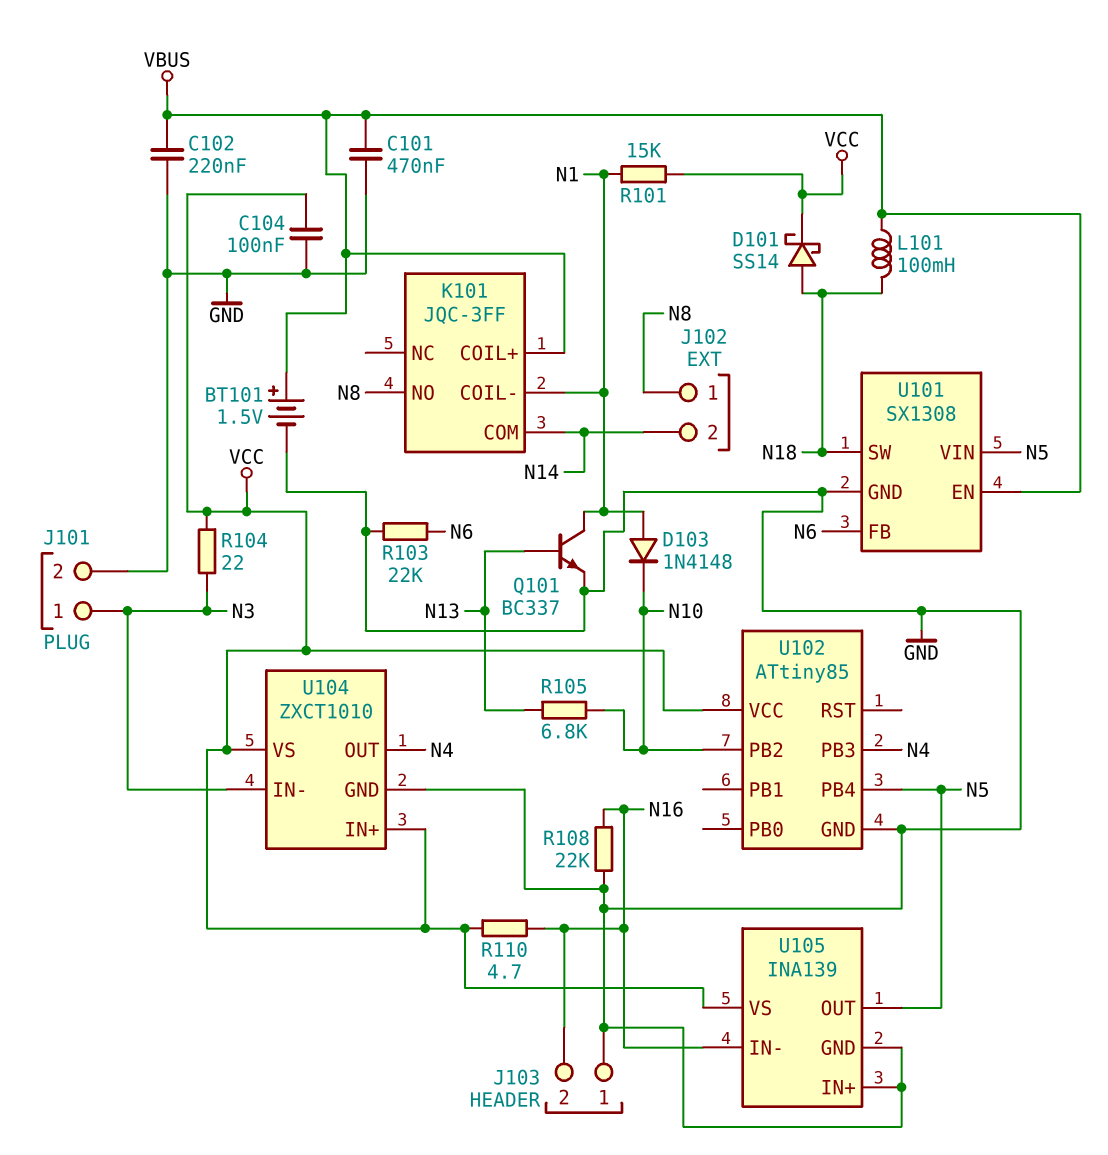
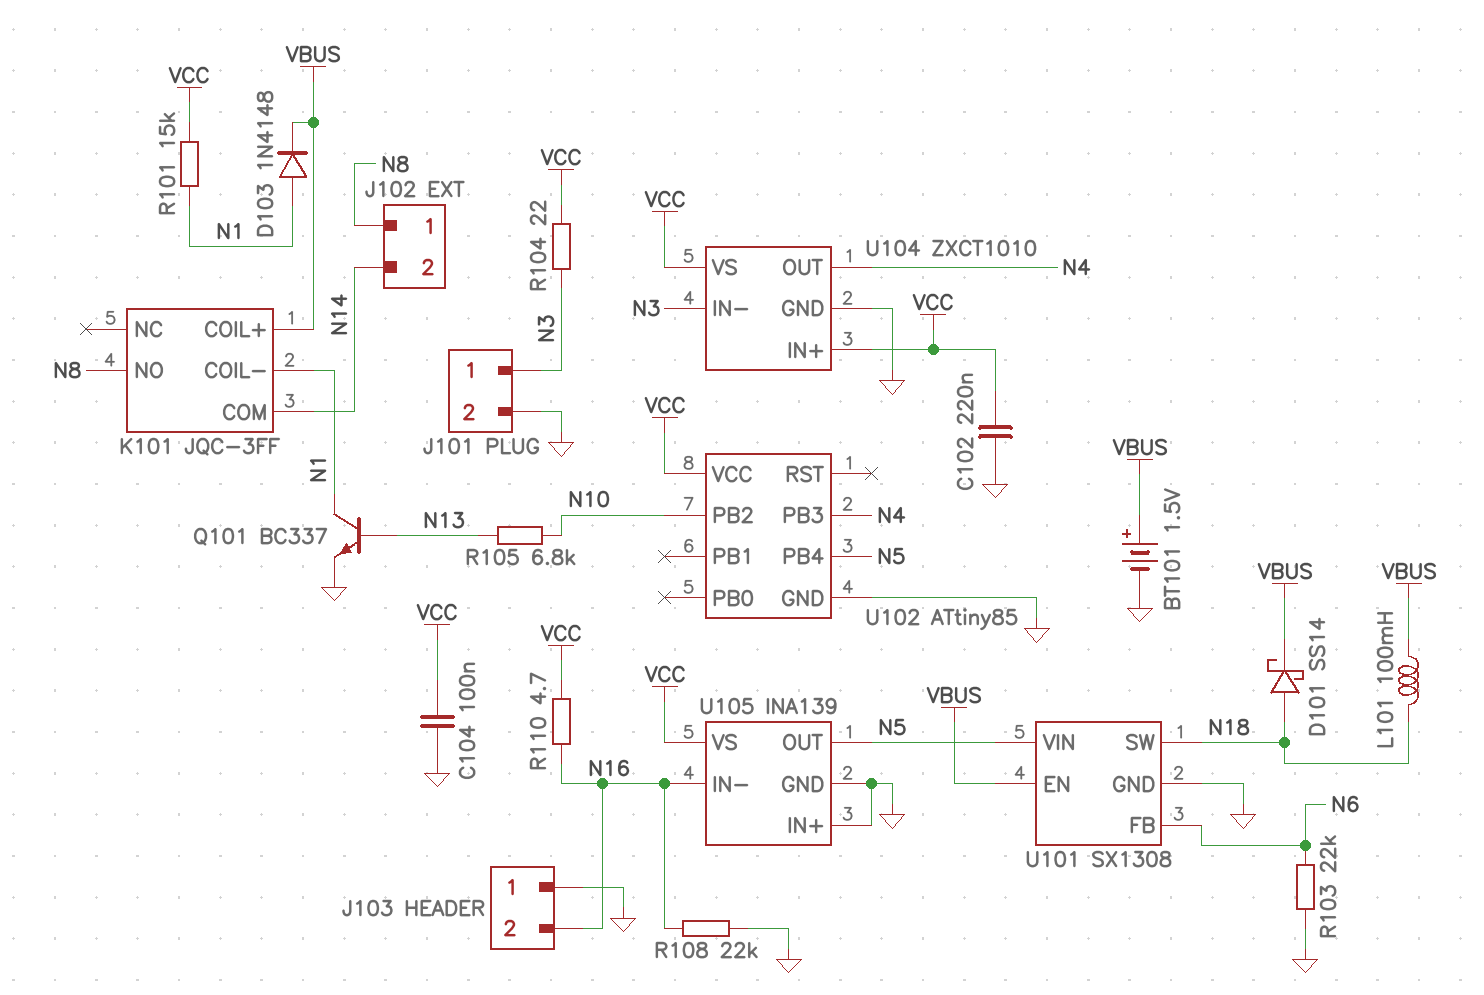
C101: 470nF (GND, VBUS) -> none
C102: 220nF (GND, VBUS) -> 220nF (GND, VCC)
D101: schottky SS14 (A N18, K VCC) -> schottky SS14 (A N18, K VBUS)
D103: diode 1N4148 (A N1, K N10) -> diode 1N4148 (A N1, K VBUS)

